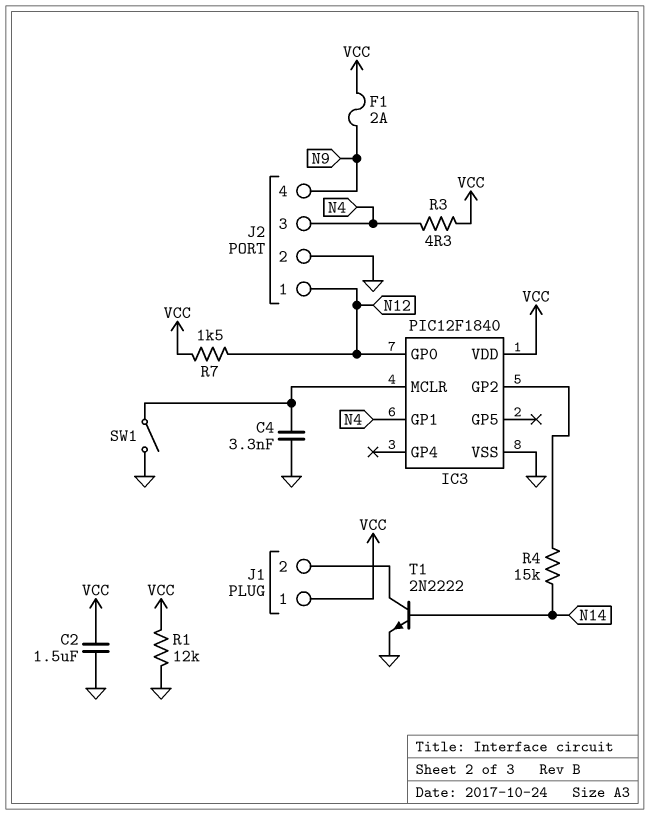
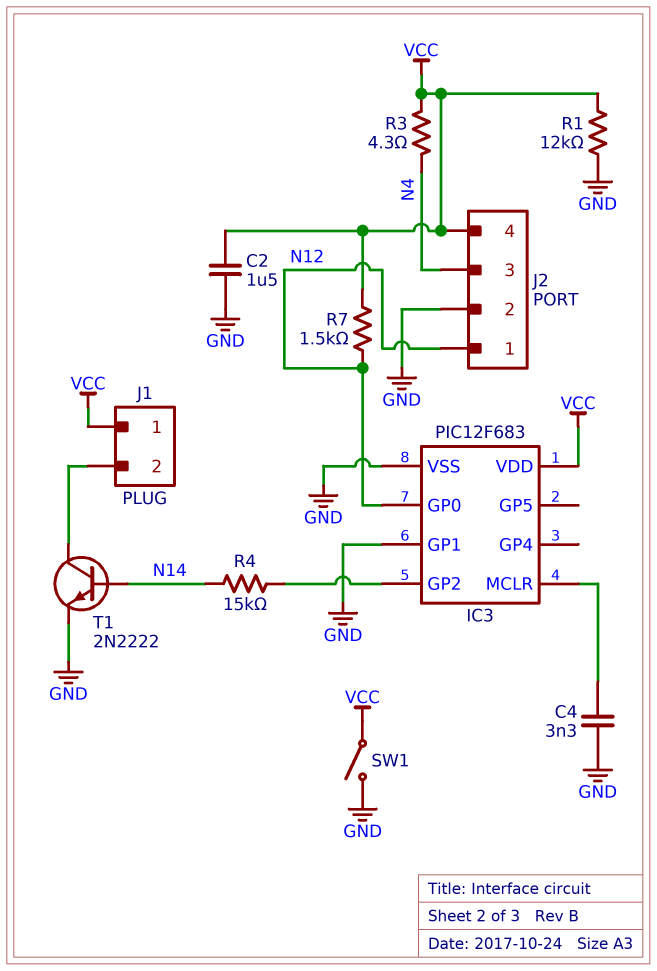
F1: 2A (N9, VCC) -> none
IC3: PIC12F1840 -> PIC12F683
IC3 pin GP1: N4 -> GND
J2 pin 4: N9 -> VCC
SW1: switch (GND, IC3/MCLR) -> switch (GND, VCC)

